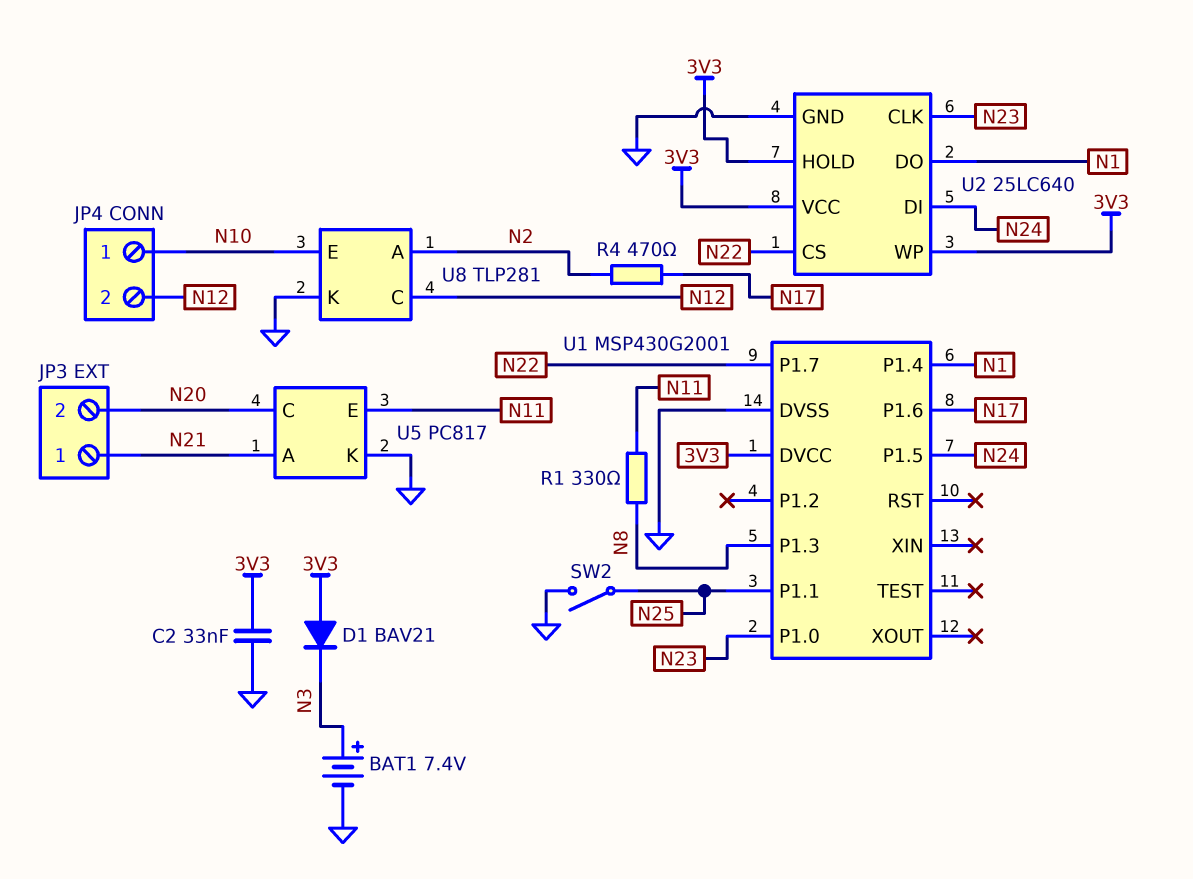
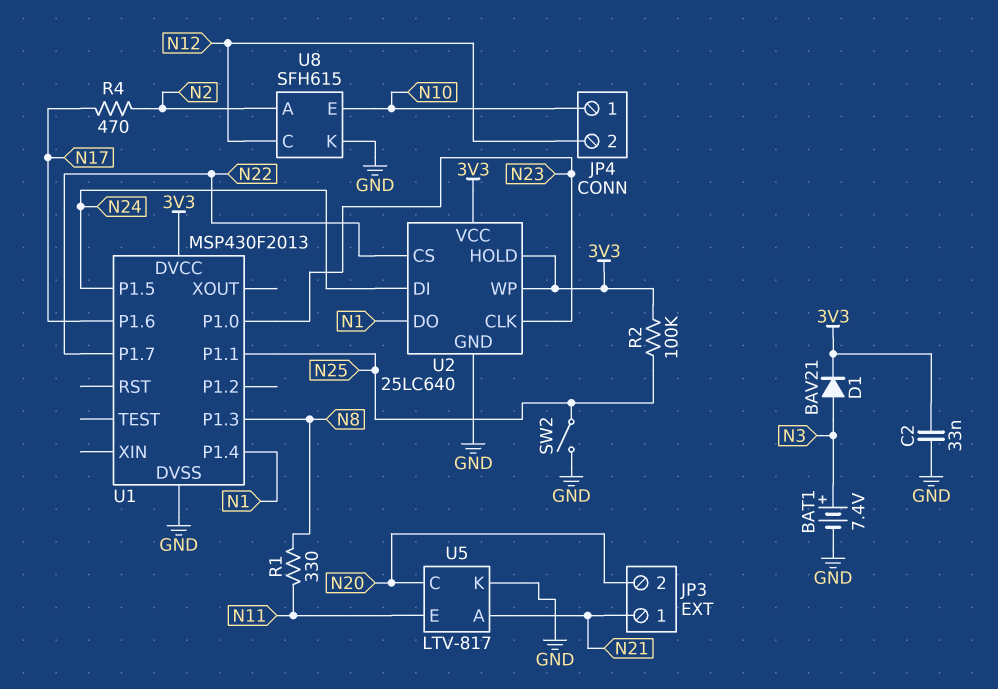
D1: diode BAV21 (A 3V3, K N3) -> diode BAV21 (A N3, K 3V3)
R2: none -> 100k (3V3, N25)
U1: MSP430G2001 -> MSP430F2013
U5: PC817 -> LTV-817
U8: TLP281 -> SFH615

